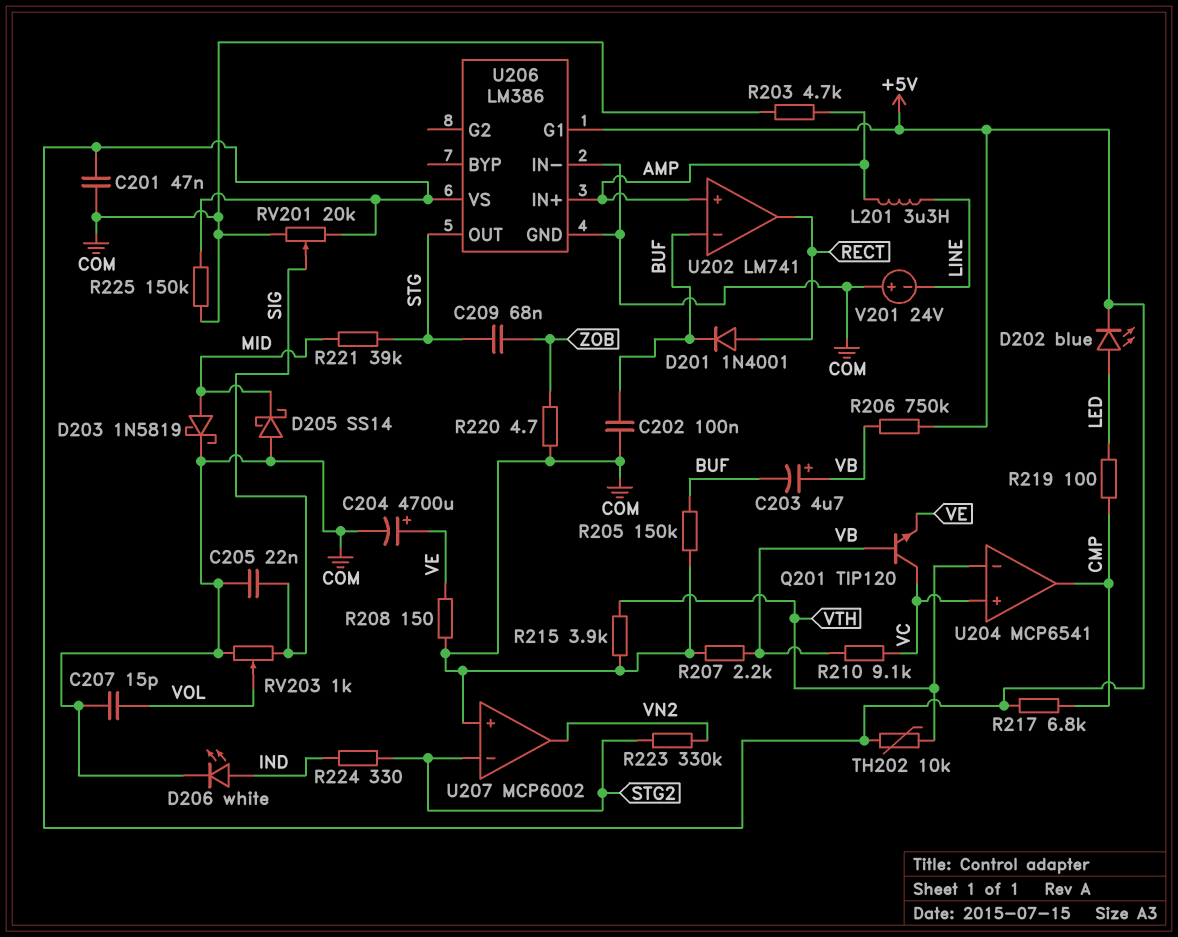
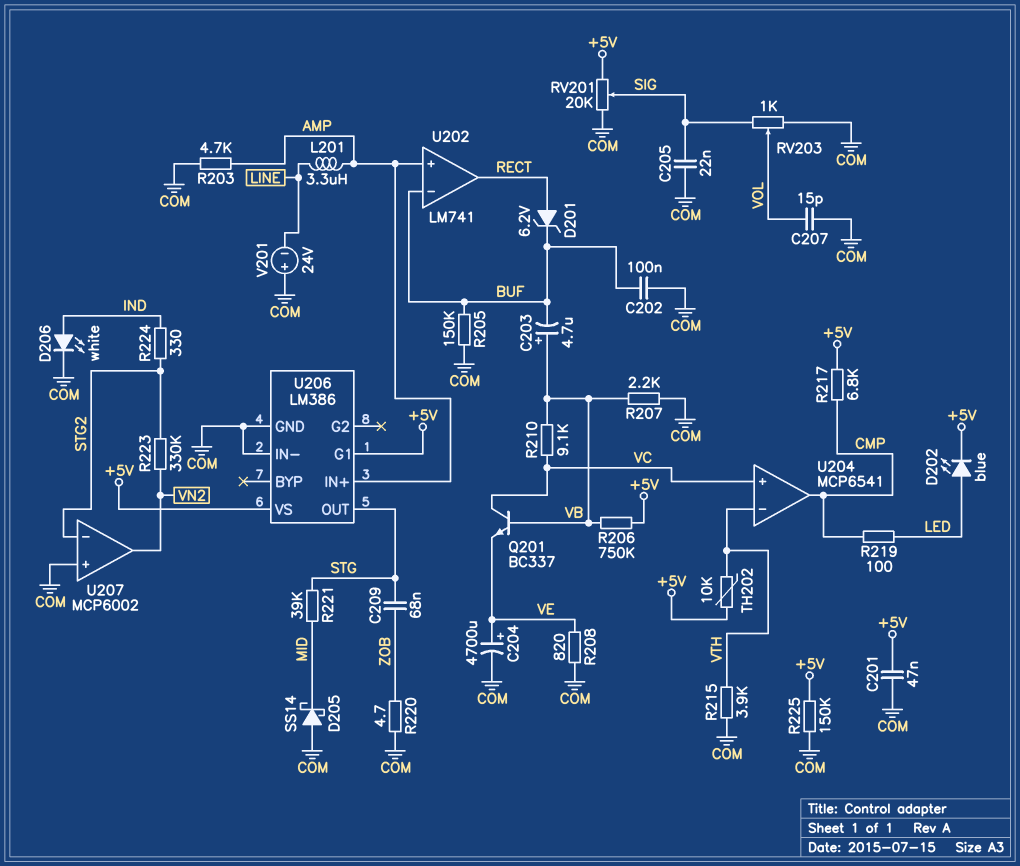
D201: diode 1N4001 (A RECT, K BUF) -> zener 6.2V (A RECT, K BUF)
D203: schottky 1N5819 (A MID, K COM) -> none
Q201: NPN TIP120 (B VB, C VC, E VE) -> NPN BC337 (B VB, C VC, E VE)
R208: 150 (COM, VE) -> 820 (COM, VE)

